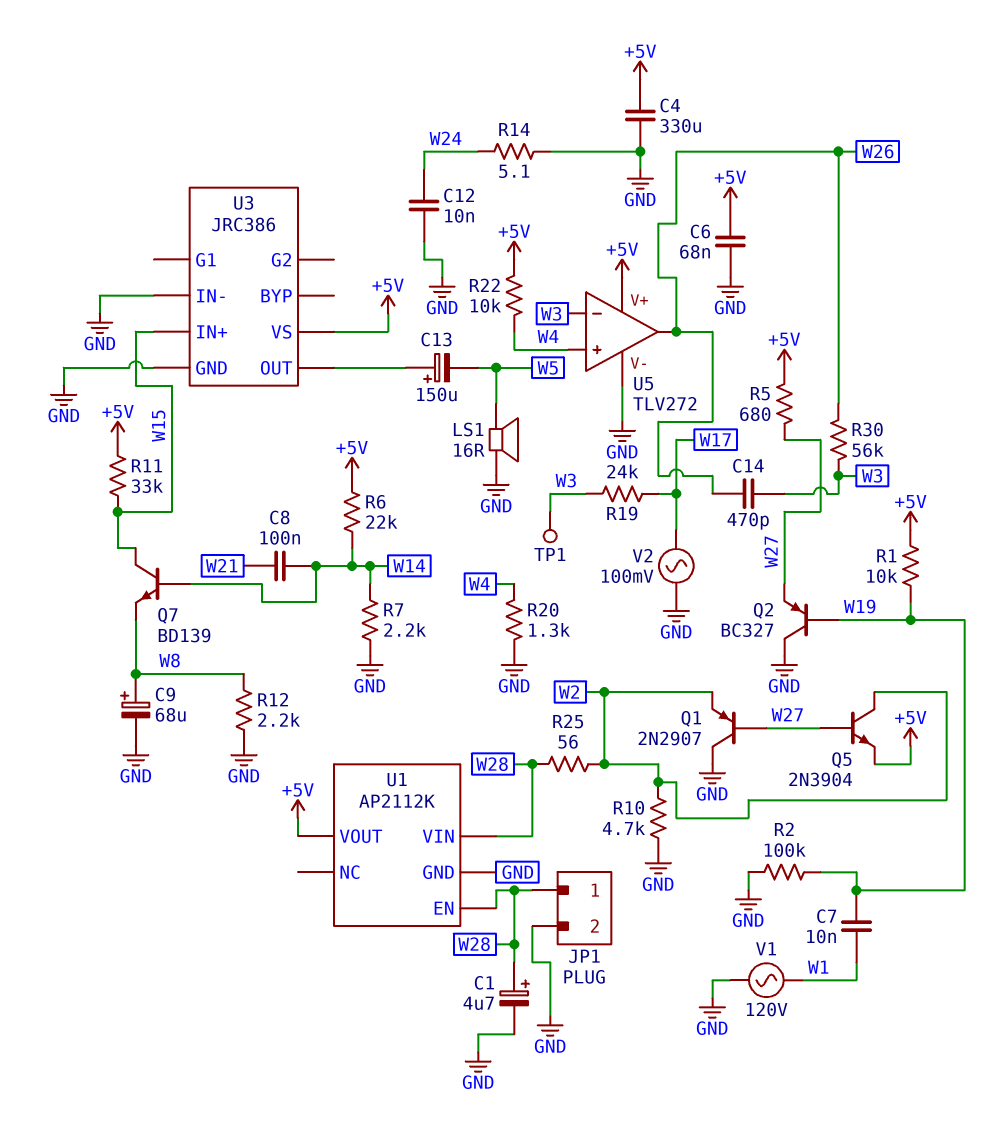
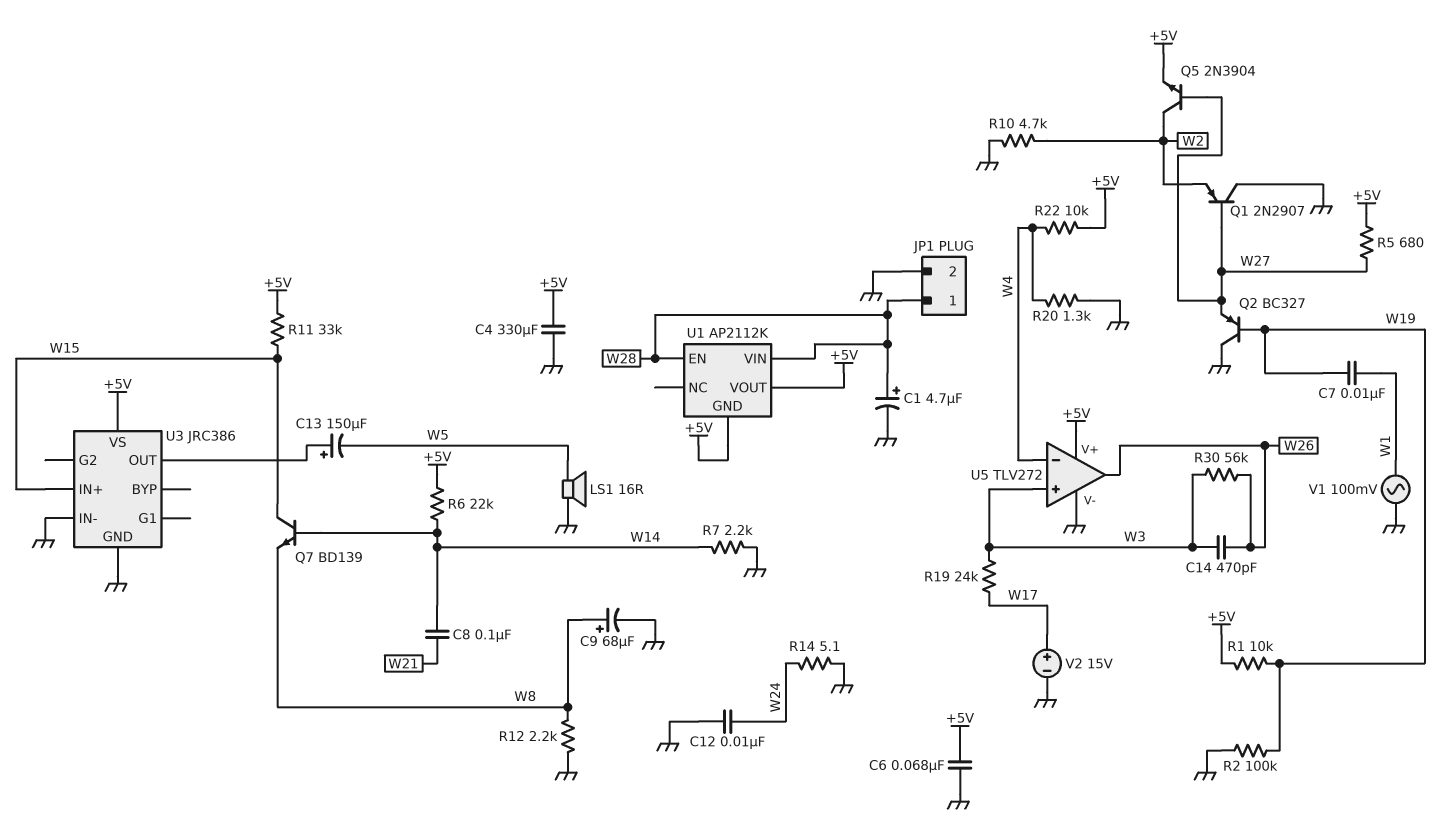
R25: 56 (W2, W28) -> none
TP1: test point (W3) -> none
U1 pin GND: GND -> +5V
U5 pin in+: W4 -> W3
U5 pin in-: W3 -> W4
V1: AC 120V (GND, W1) -> AC 100mV (GND, W1)
V2: AC 100mV (GND, W17) -> 15V (plus W17, minus GND)

